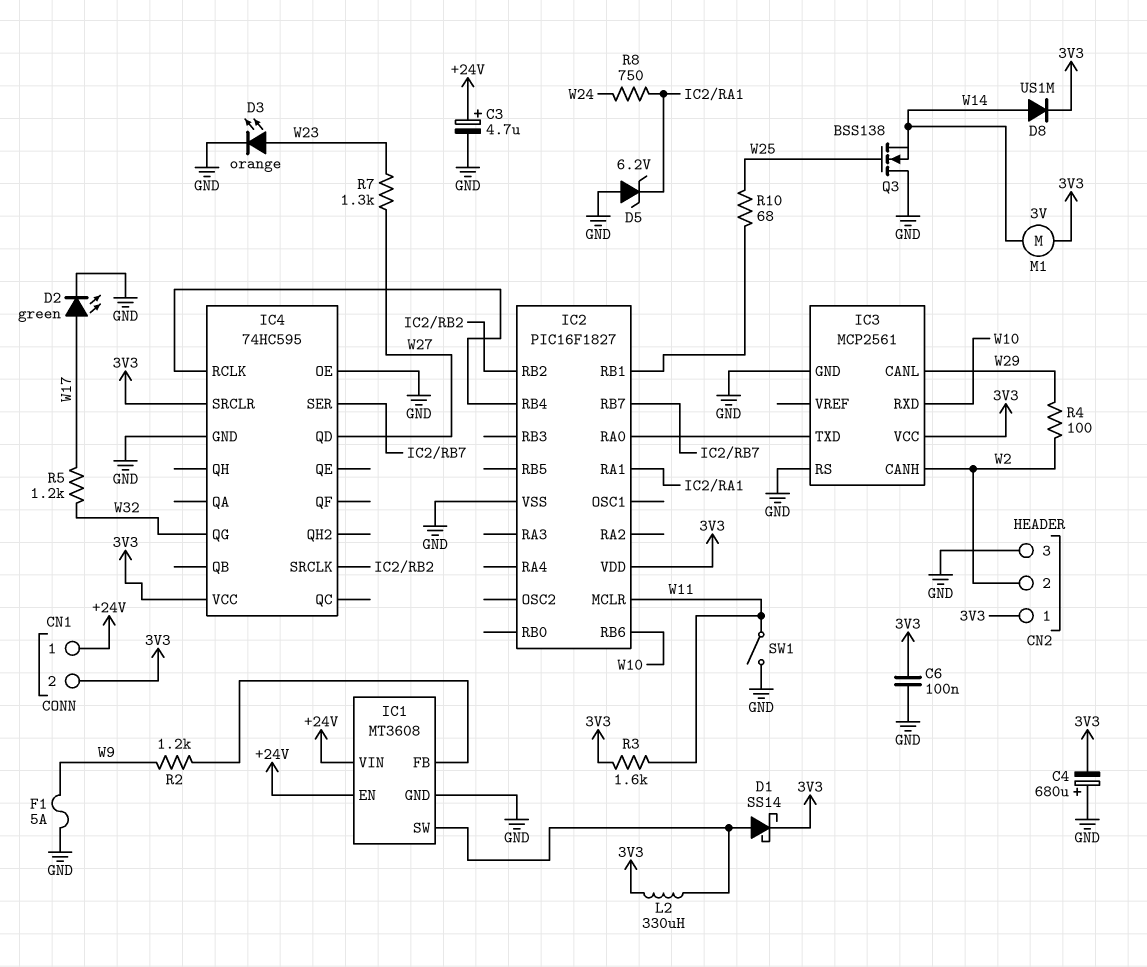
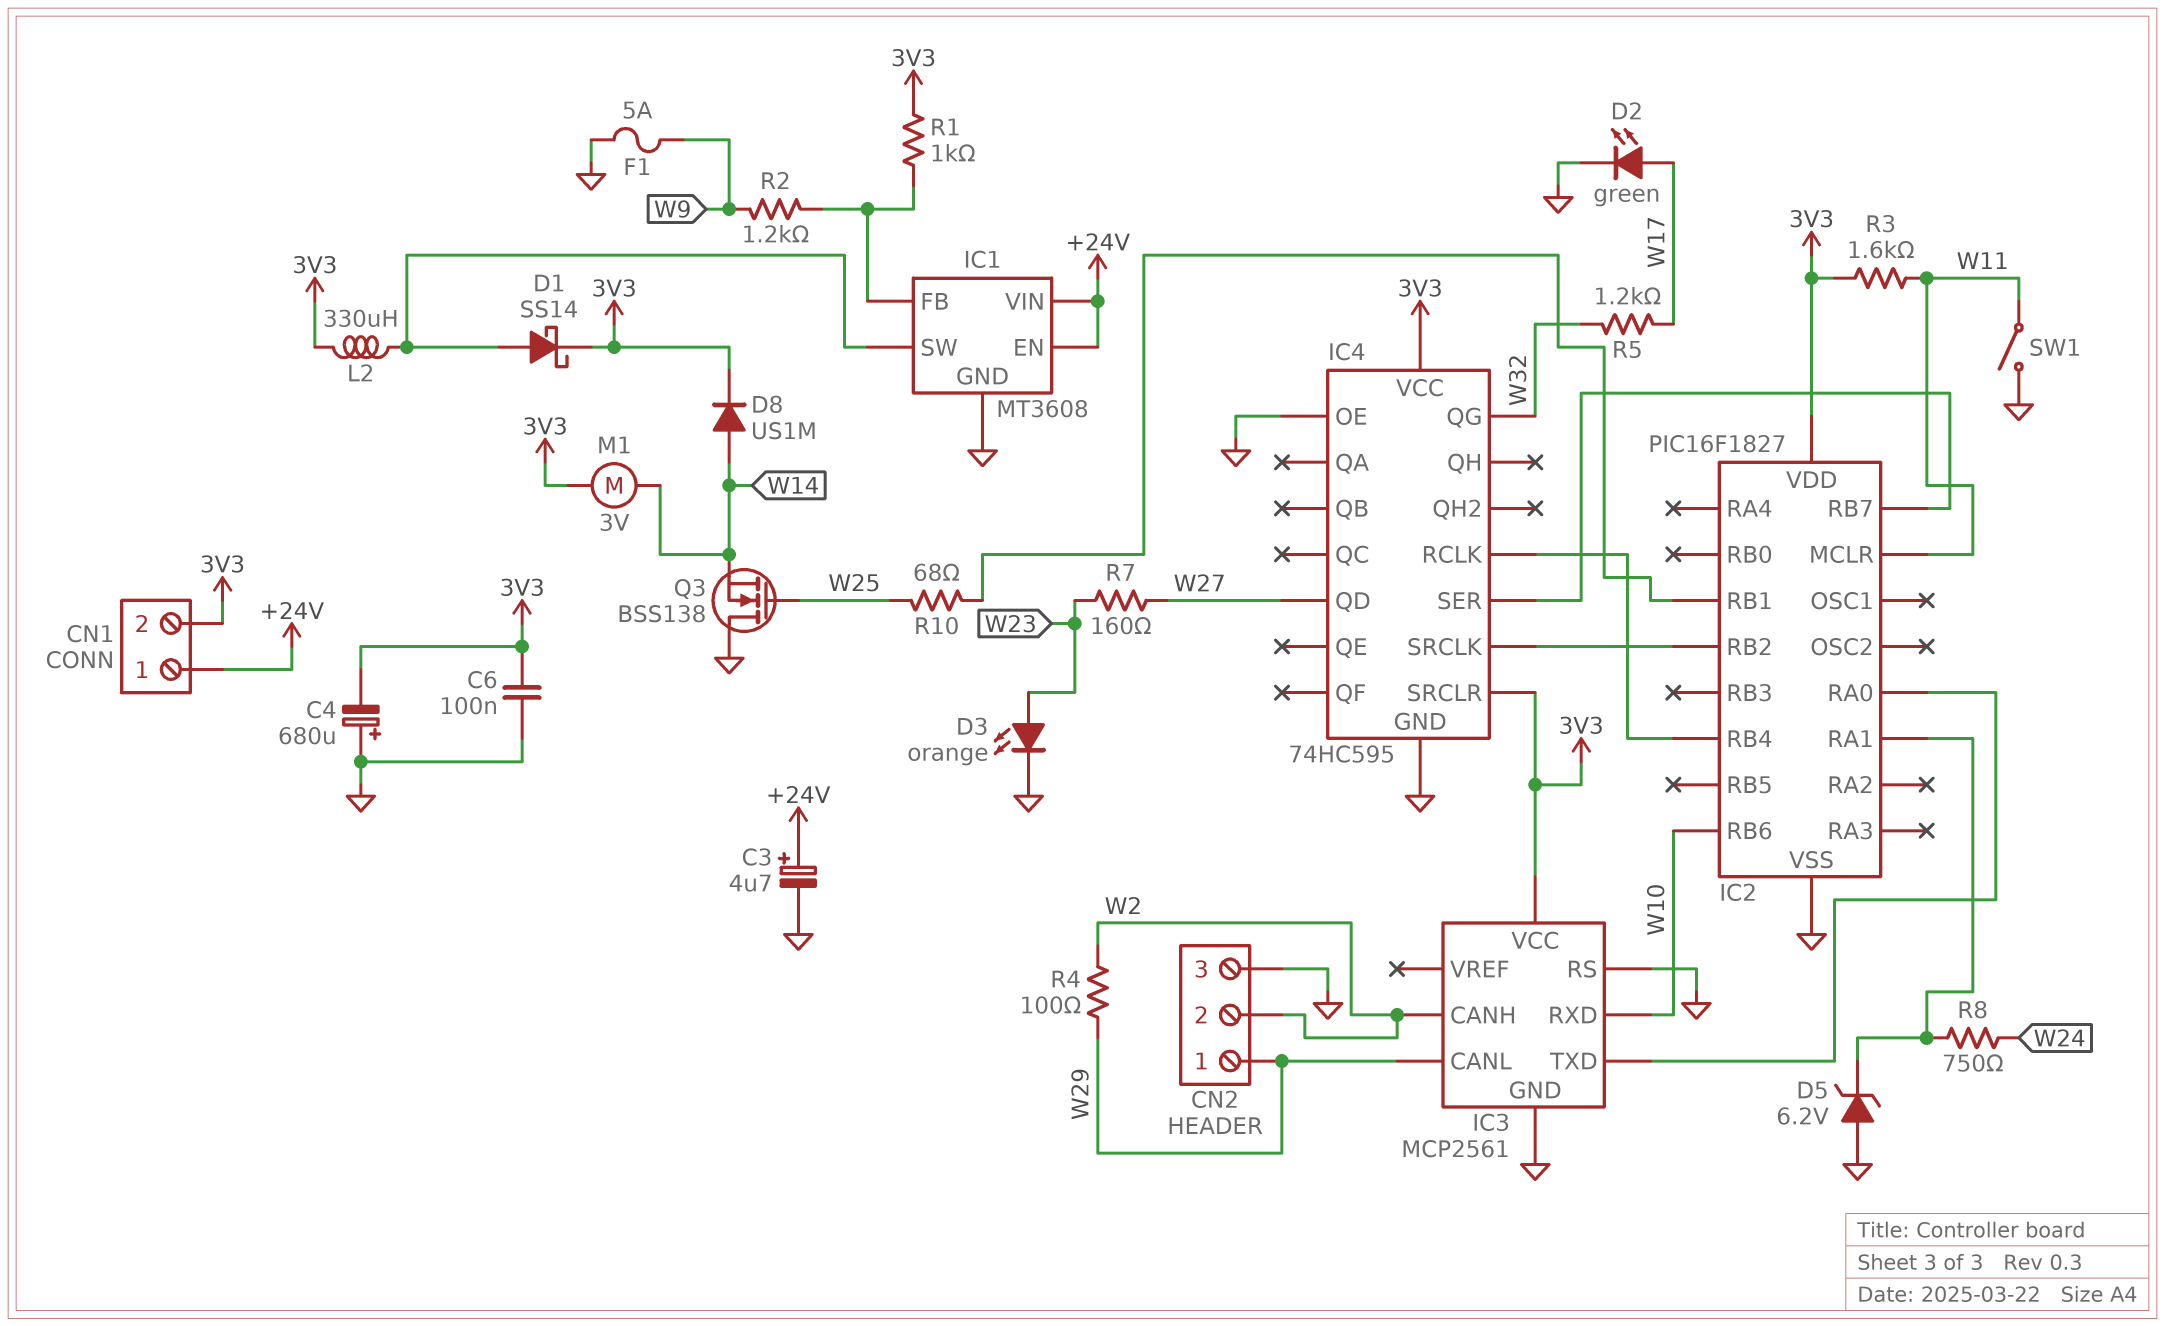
CN2 pin 1: 3V3 -> W29
R1: none -> 1k (3V3, IC1/FB)
R7: 1.3k (W23, W27) -> 160 (W23, W27)

